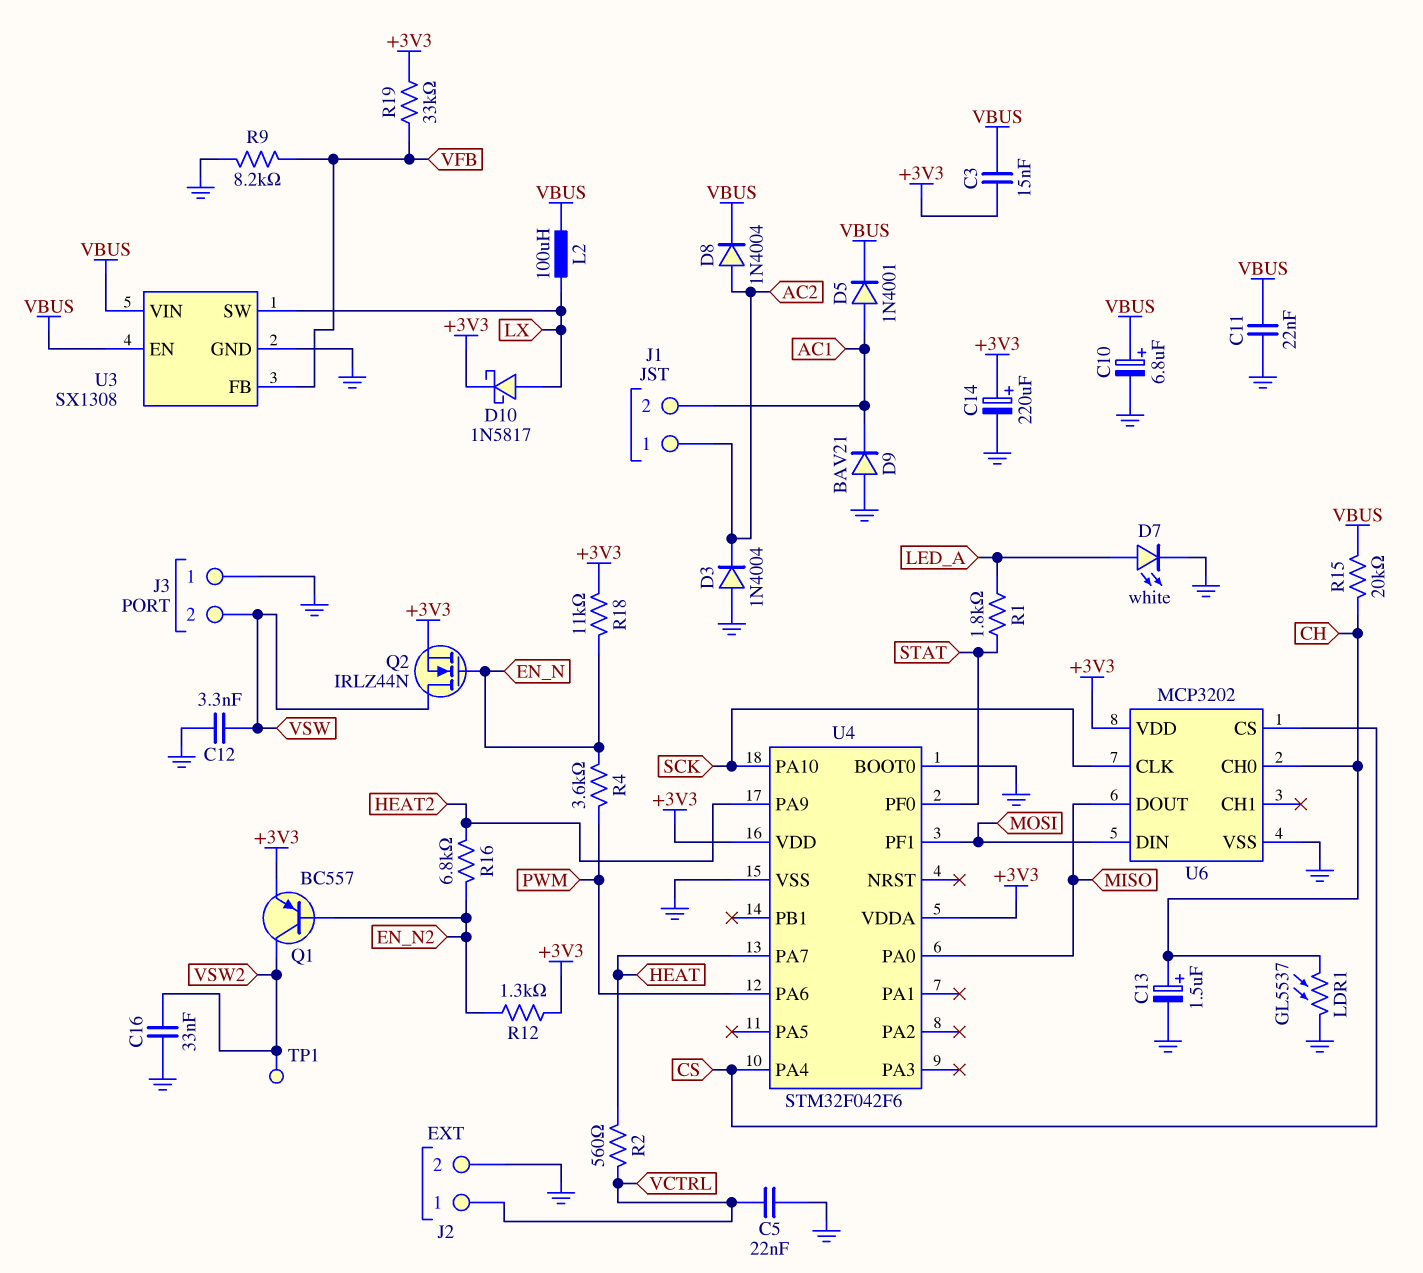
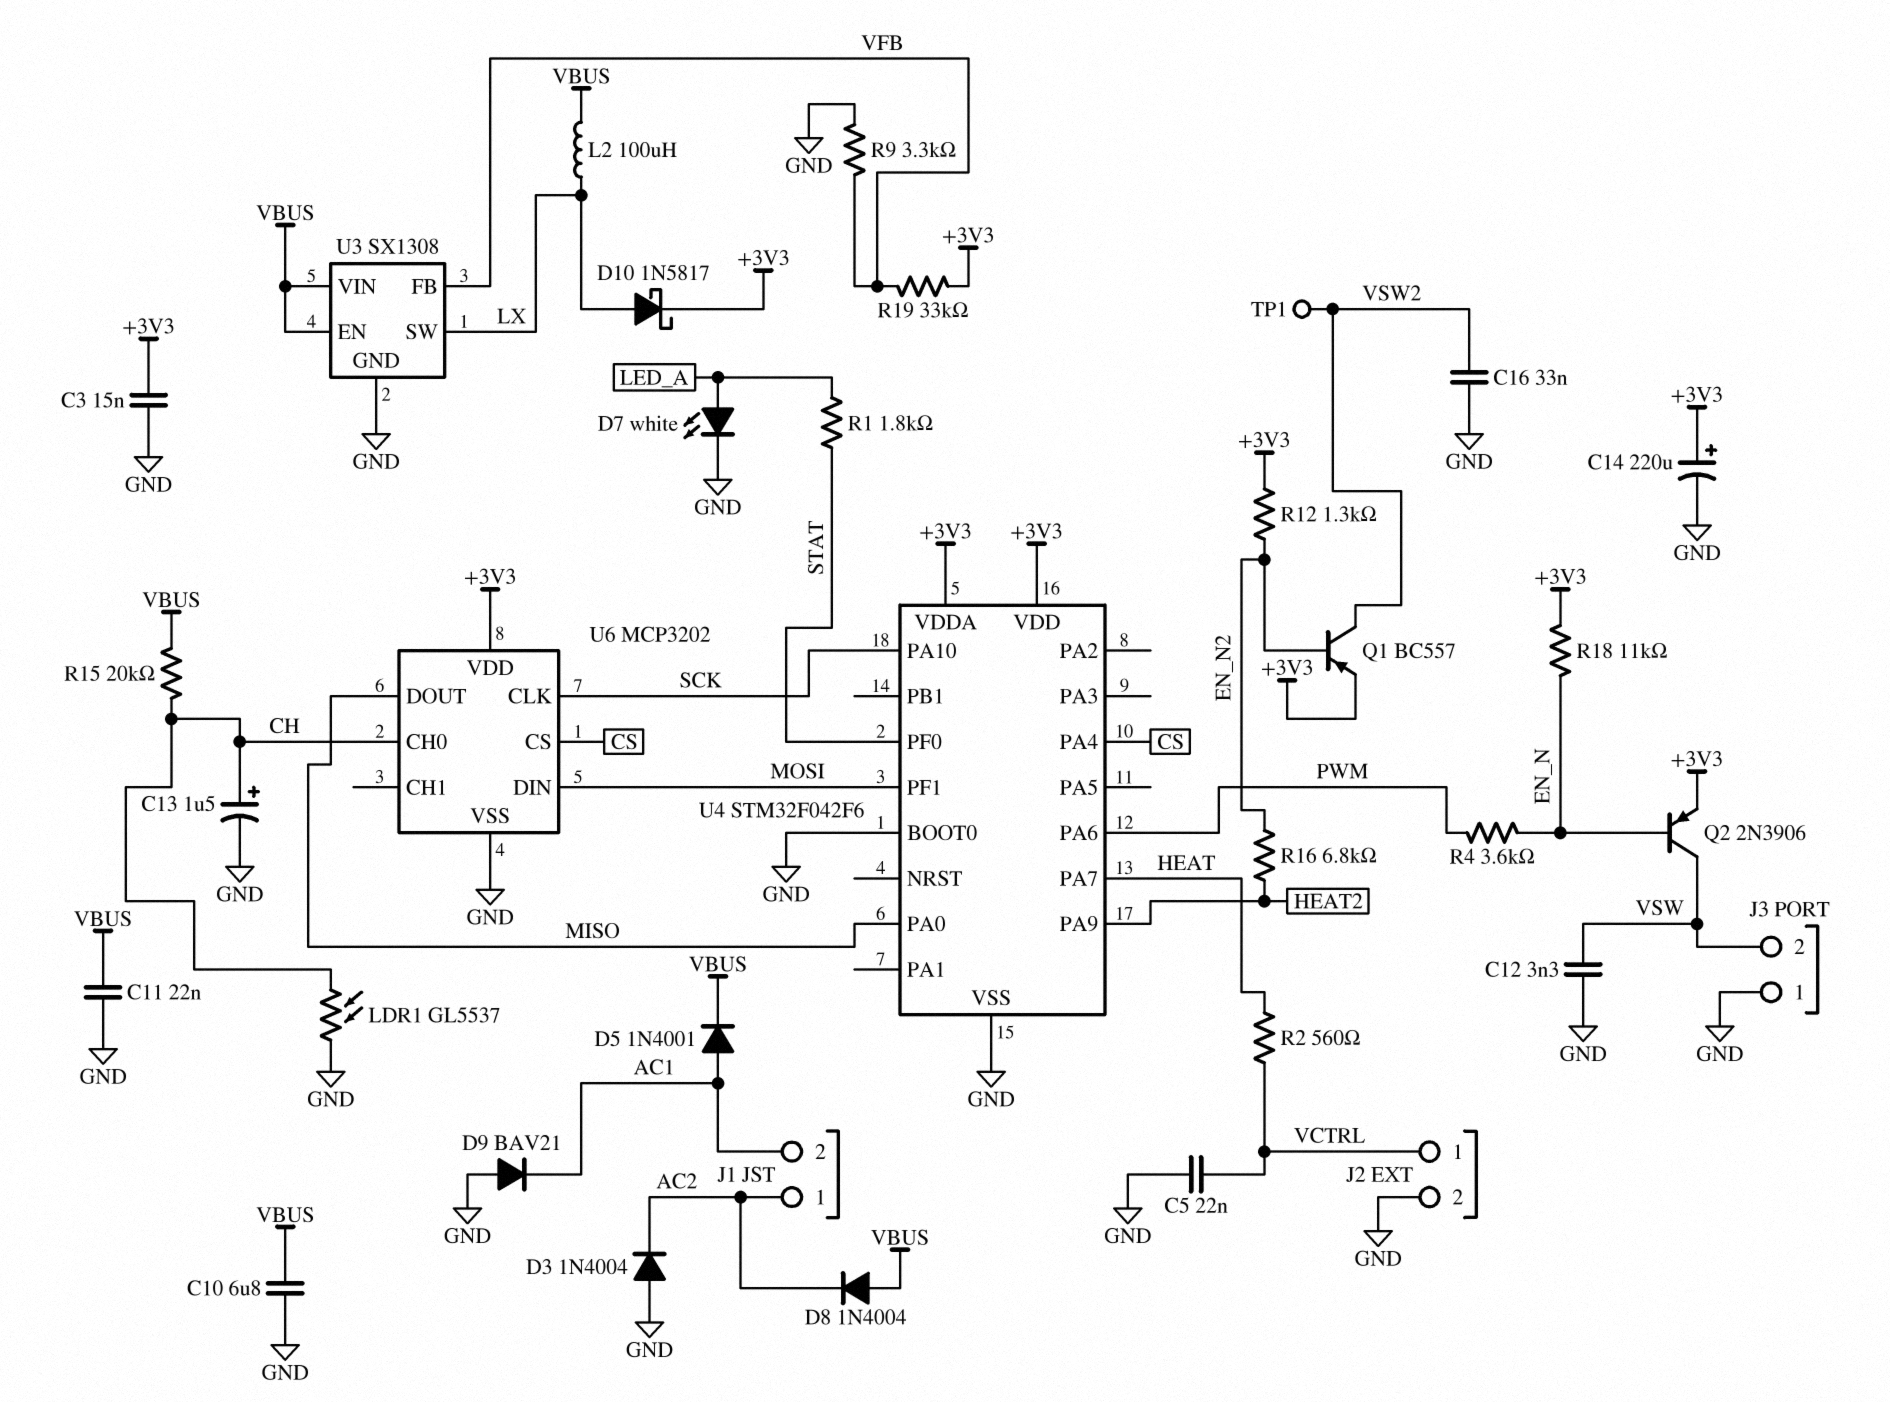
C3: 15nF (+3V3, VBUS) -> 15nF (+3V3, GND)
C10: 6.8uF (plus VBUS, minus GND) -> 6.8uF (GND, VBUS)
D8: diode 1N4004 (A AC2, K VBUS) -> diode 1N4004 (A VBUS, K AC2)
Q2: NMOS IRLZ44N (G EN_N, D VSW, S +3V3) -> PNP 2N3906 (B EN_N, C VSW, E +3V3)
R9: 8.2k (GND, VFB) -> 3.3k (GND, VFB)

